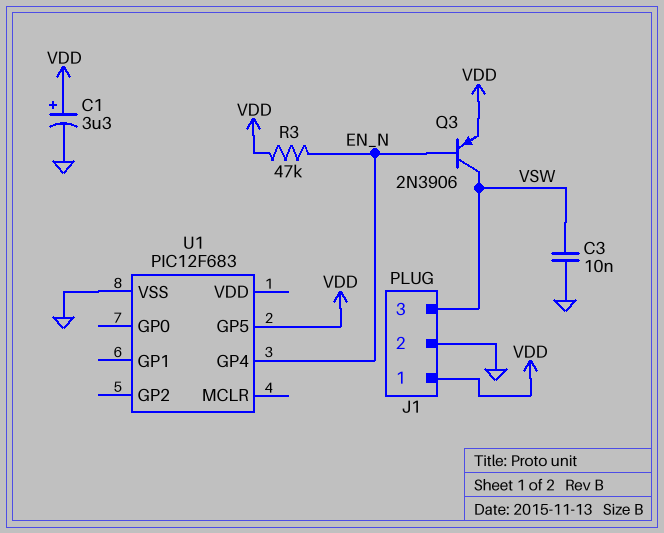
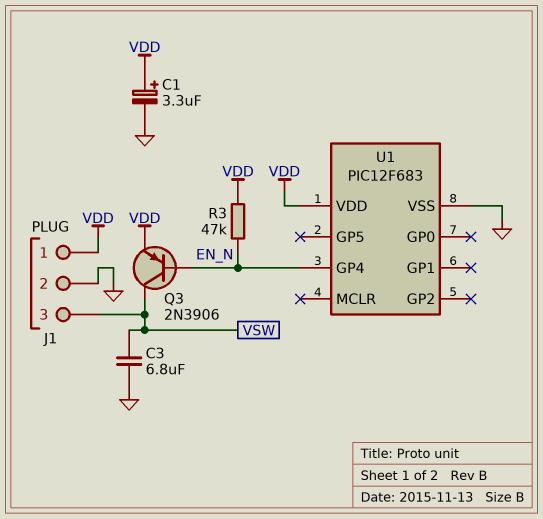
C3: 10nF (GND, VSW) -> 6.8uF (GND, VSW)
U1 pin GP5: VDD -> none
U1 pin VDD: none -> VDD

